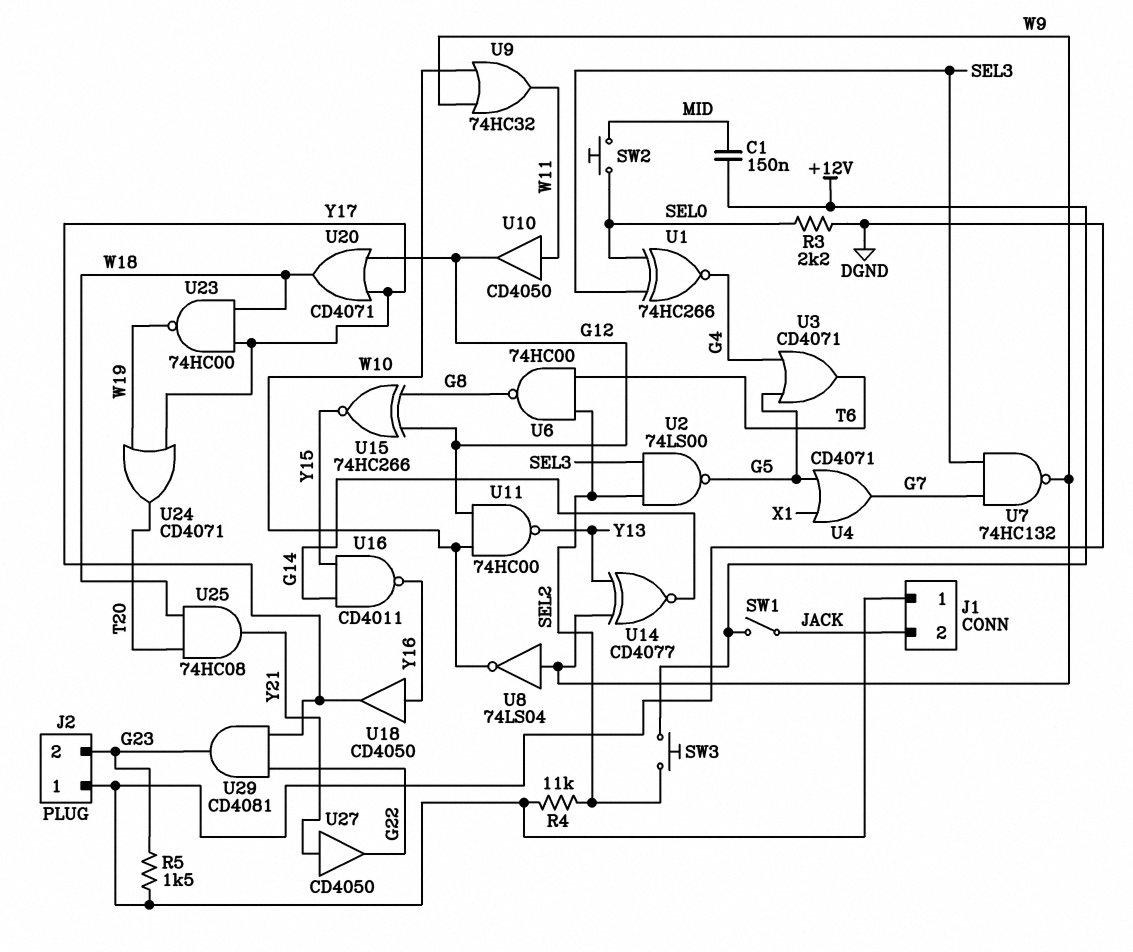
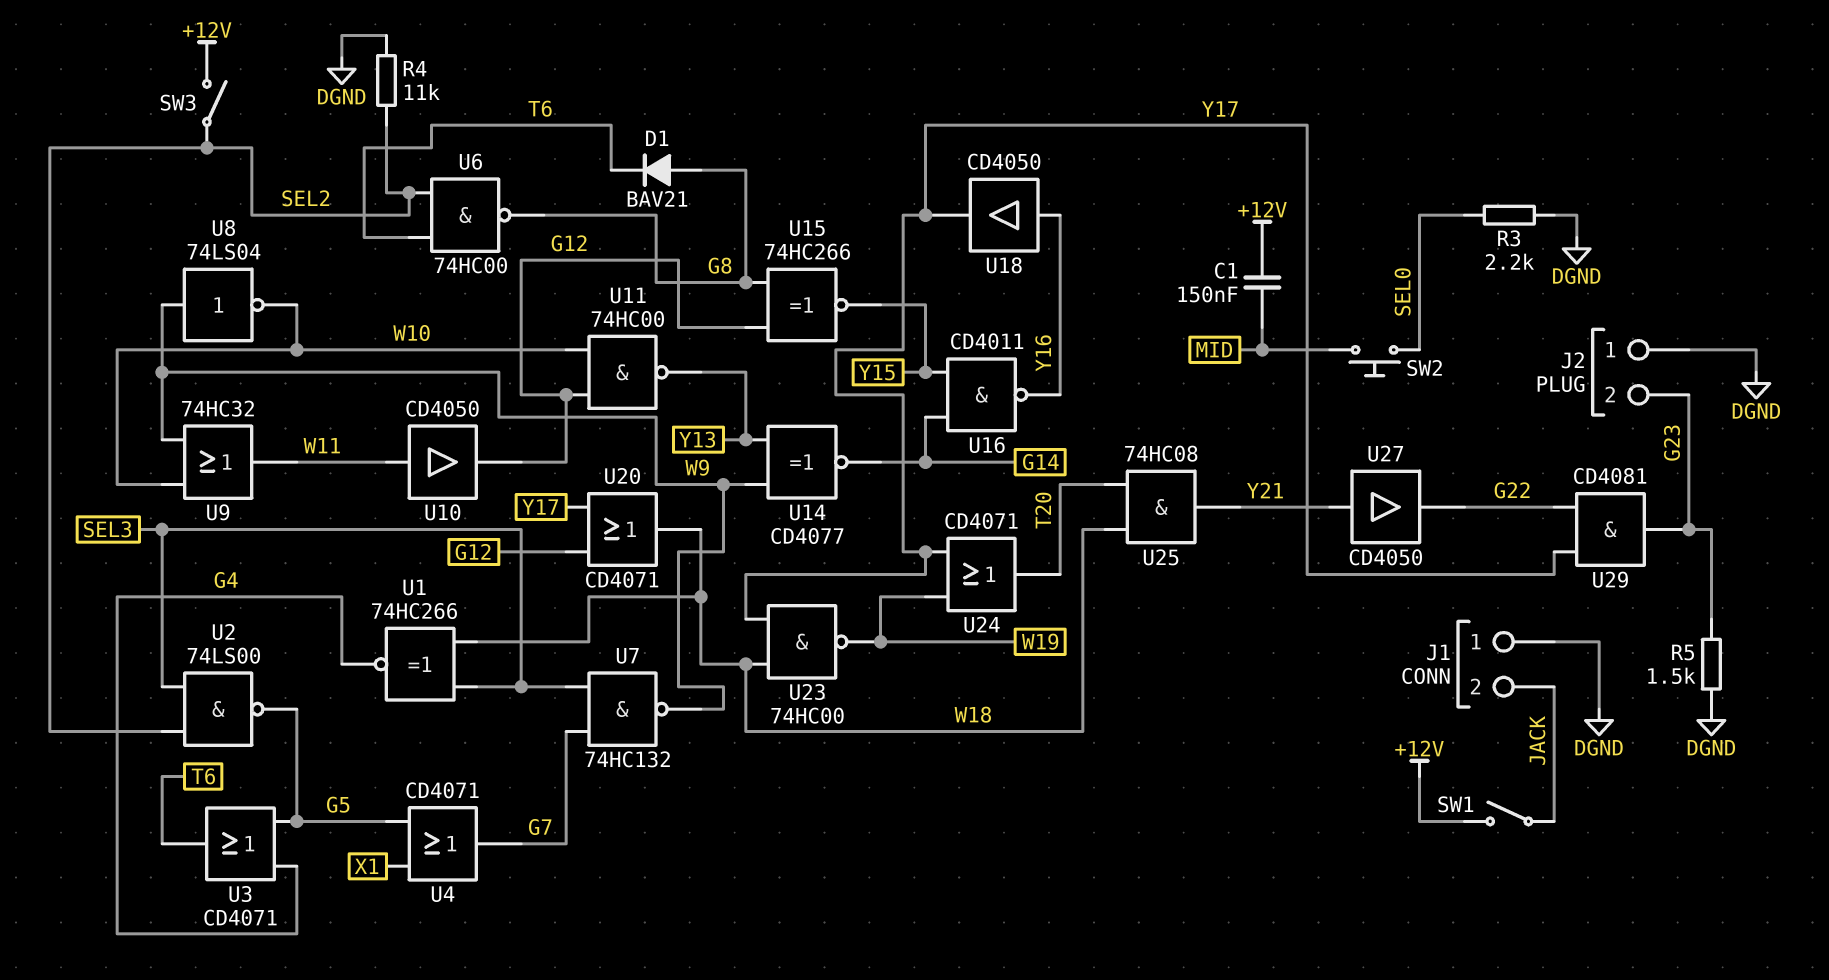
D1: none -> diode BAV21 (A G8, K T6)
SW3: button (+12V, SEL2) -> switch (+12V, SEL2)
U1: XNOR 74HC266 (in SEL0, in SEL3, out G4) -> XNOR 74HC266 (in SEL3, in W18, out G4)

